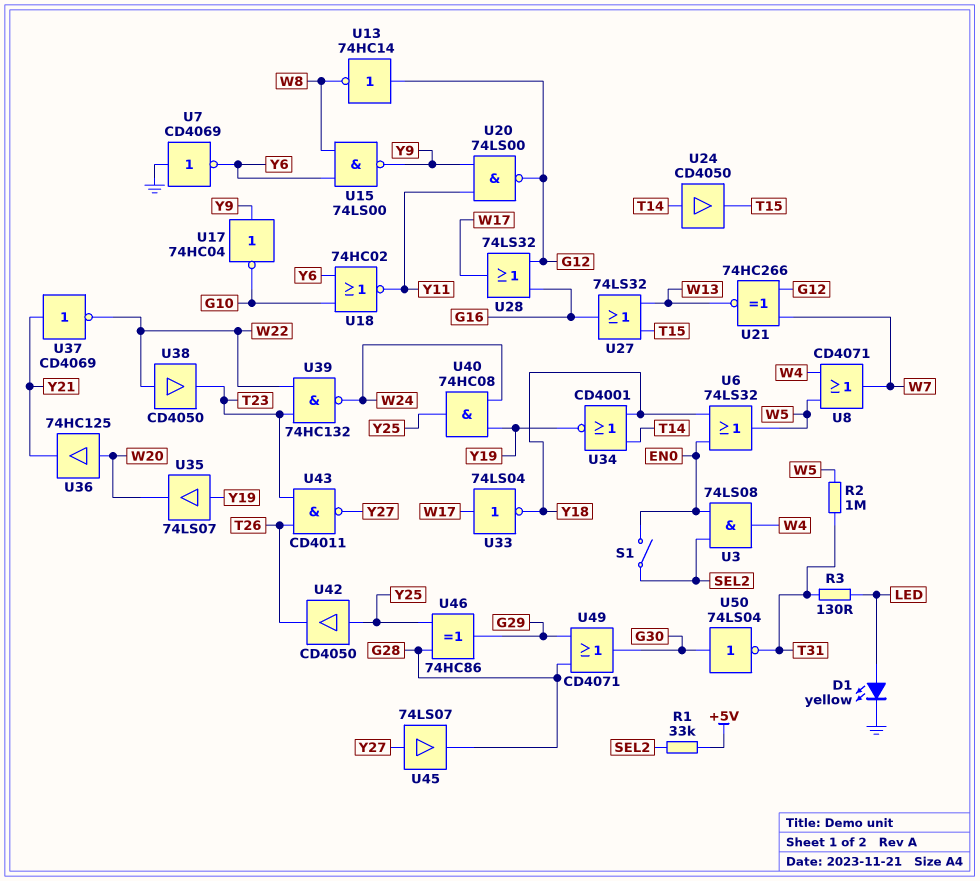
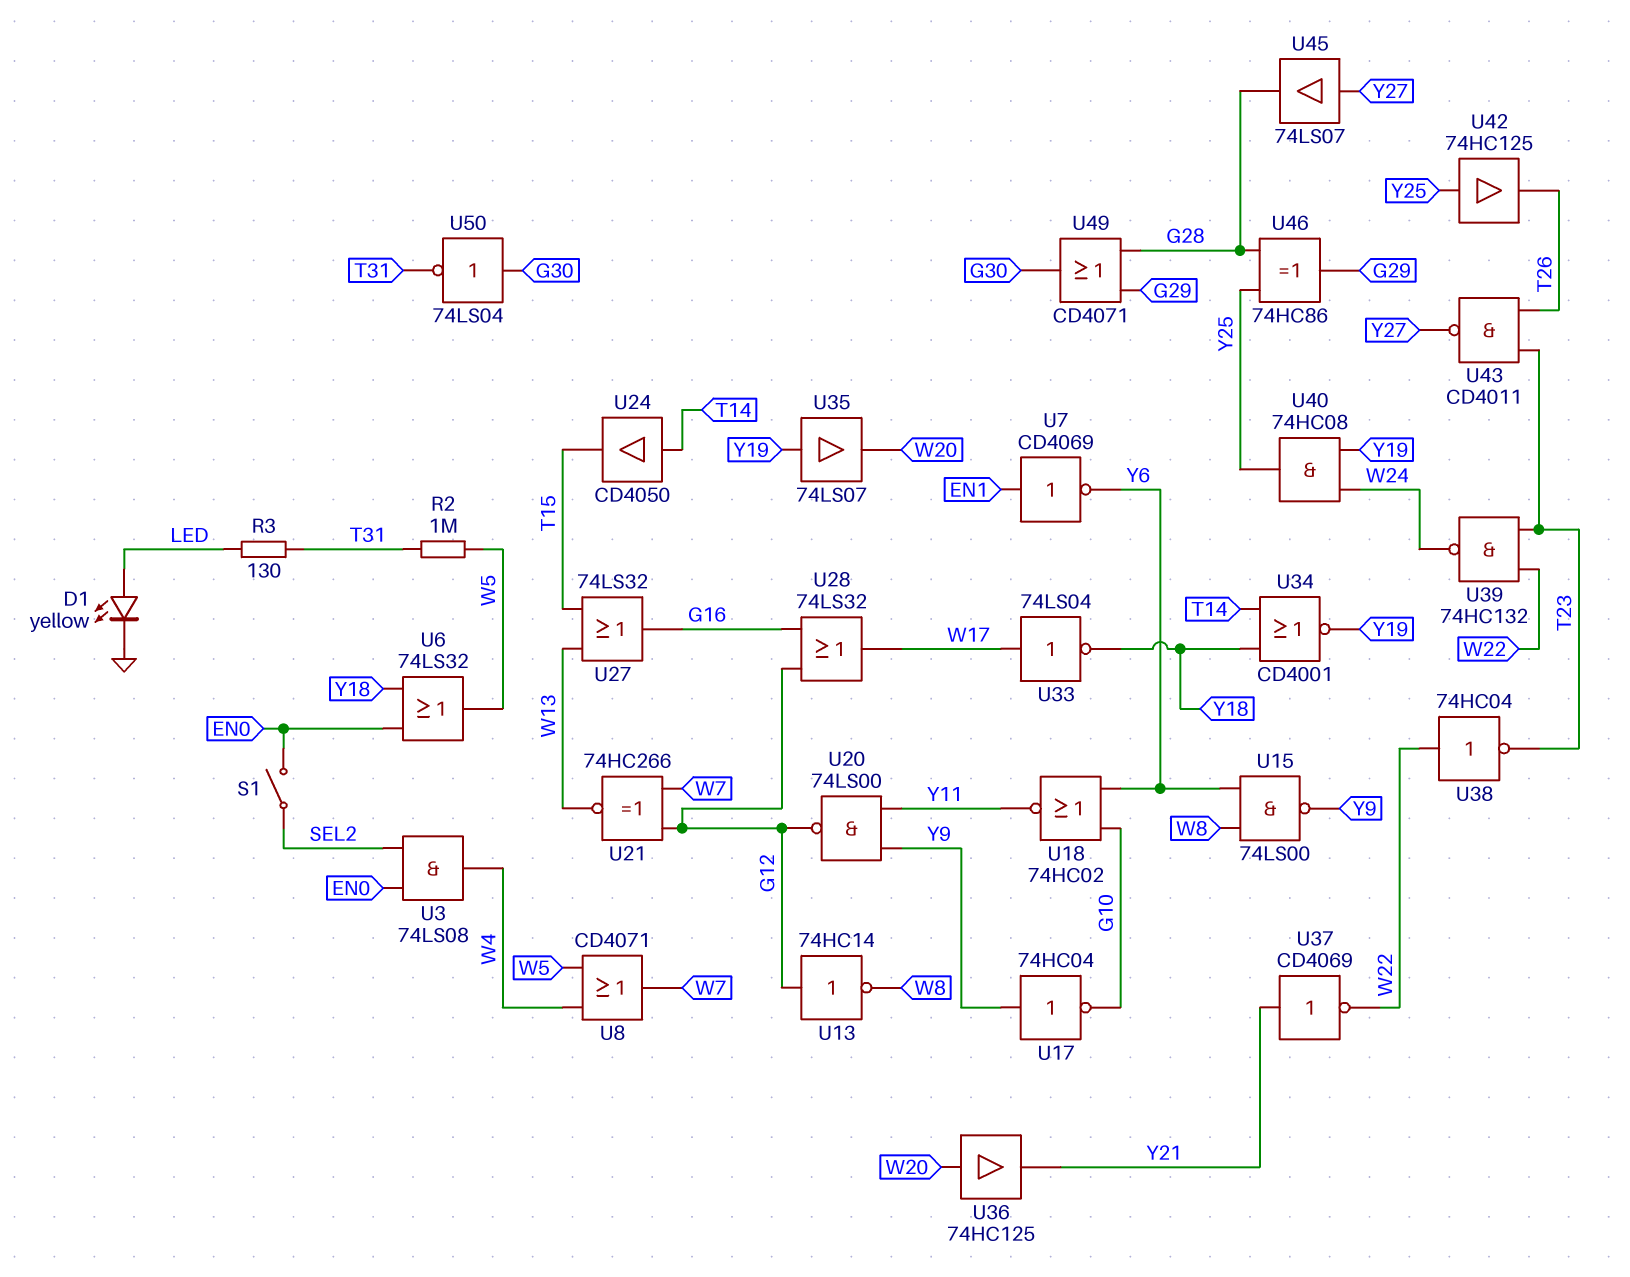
R1: 33k (+5V, SEL2) -> none
U7: NOT CD4069 (in GND, out Y6) -> NOT CD4069 (in EN1, out Y6)
U38: buffer CD4050 (in W22, out T23) -> NOT 74HC04 (in W22, out T23)
U42: buffer CD4050 (in Y25, out T26) -> buffer 74HC125 (in Y25, out T26)

